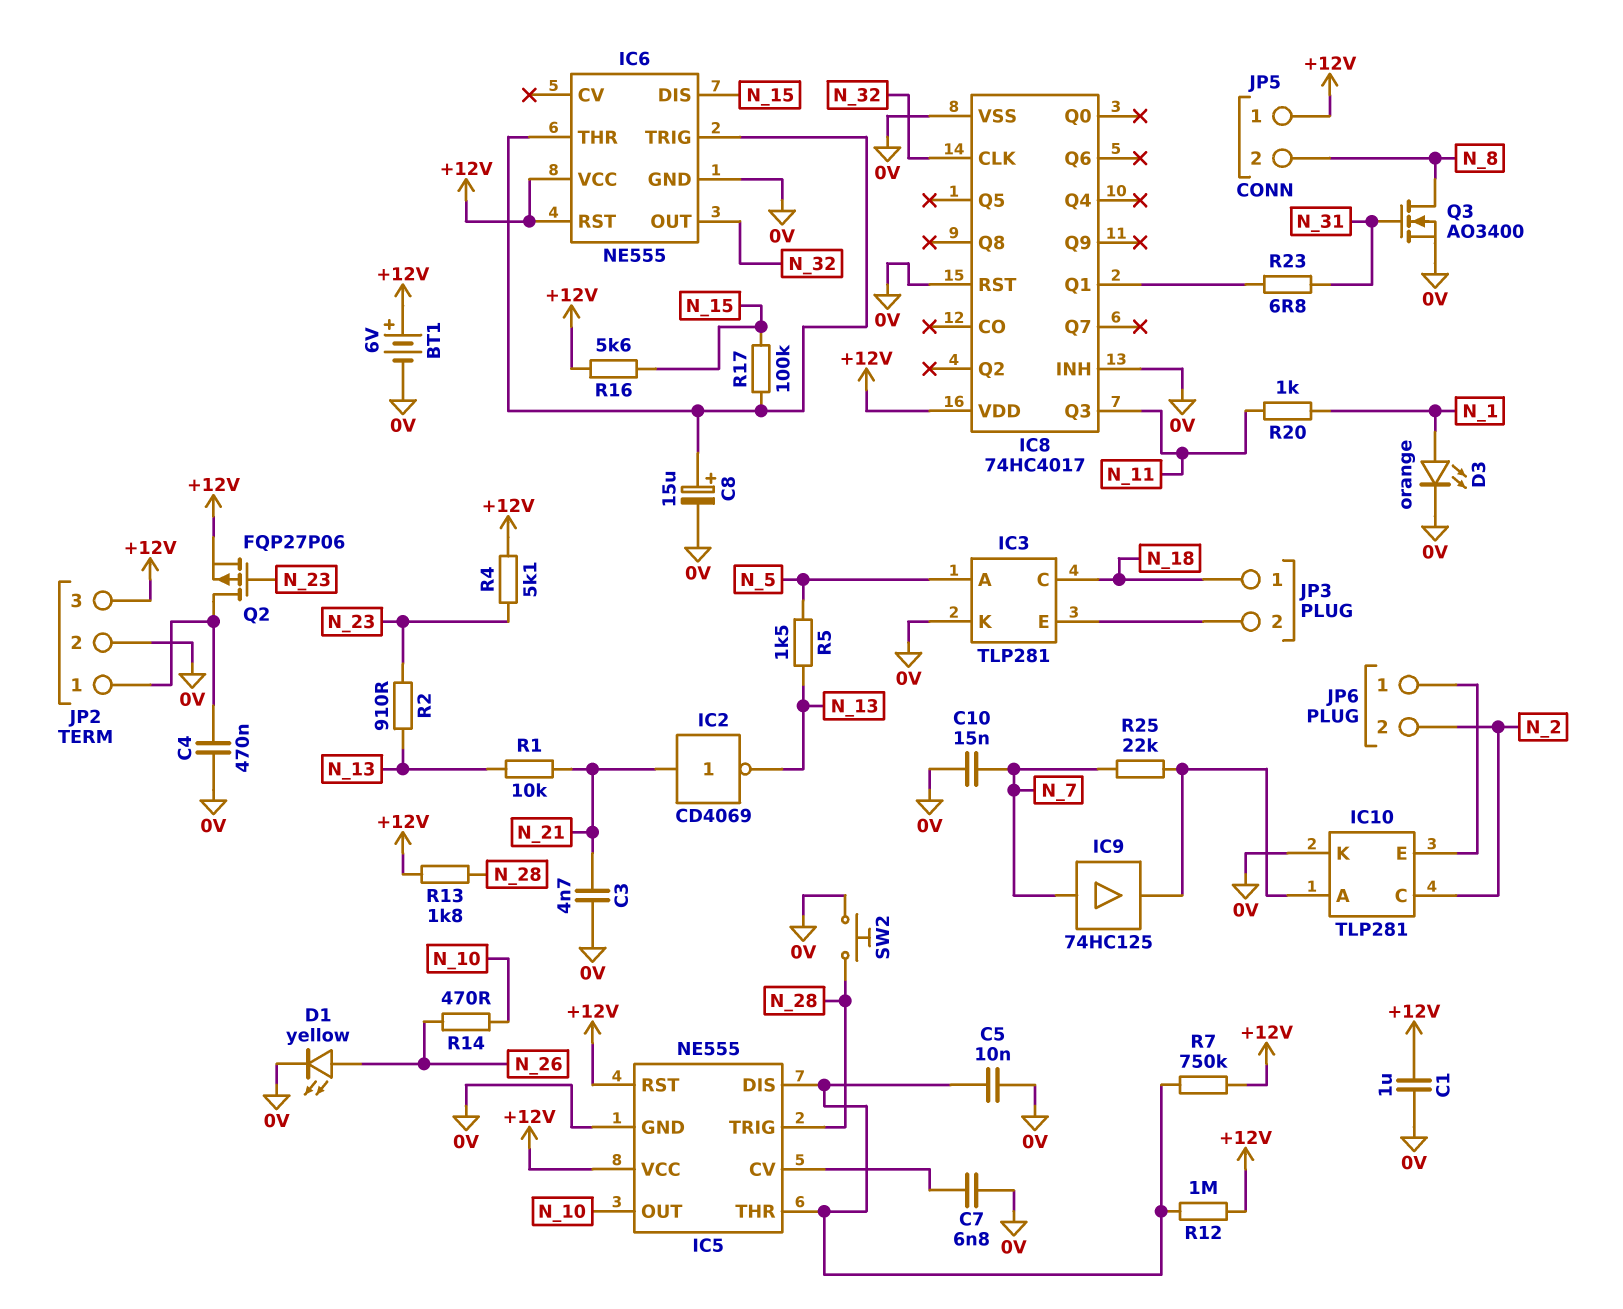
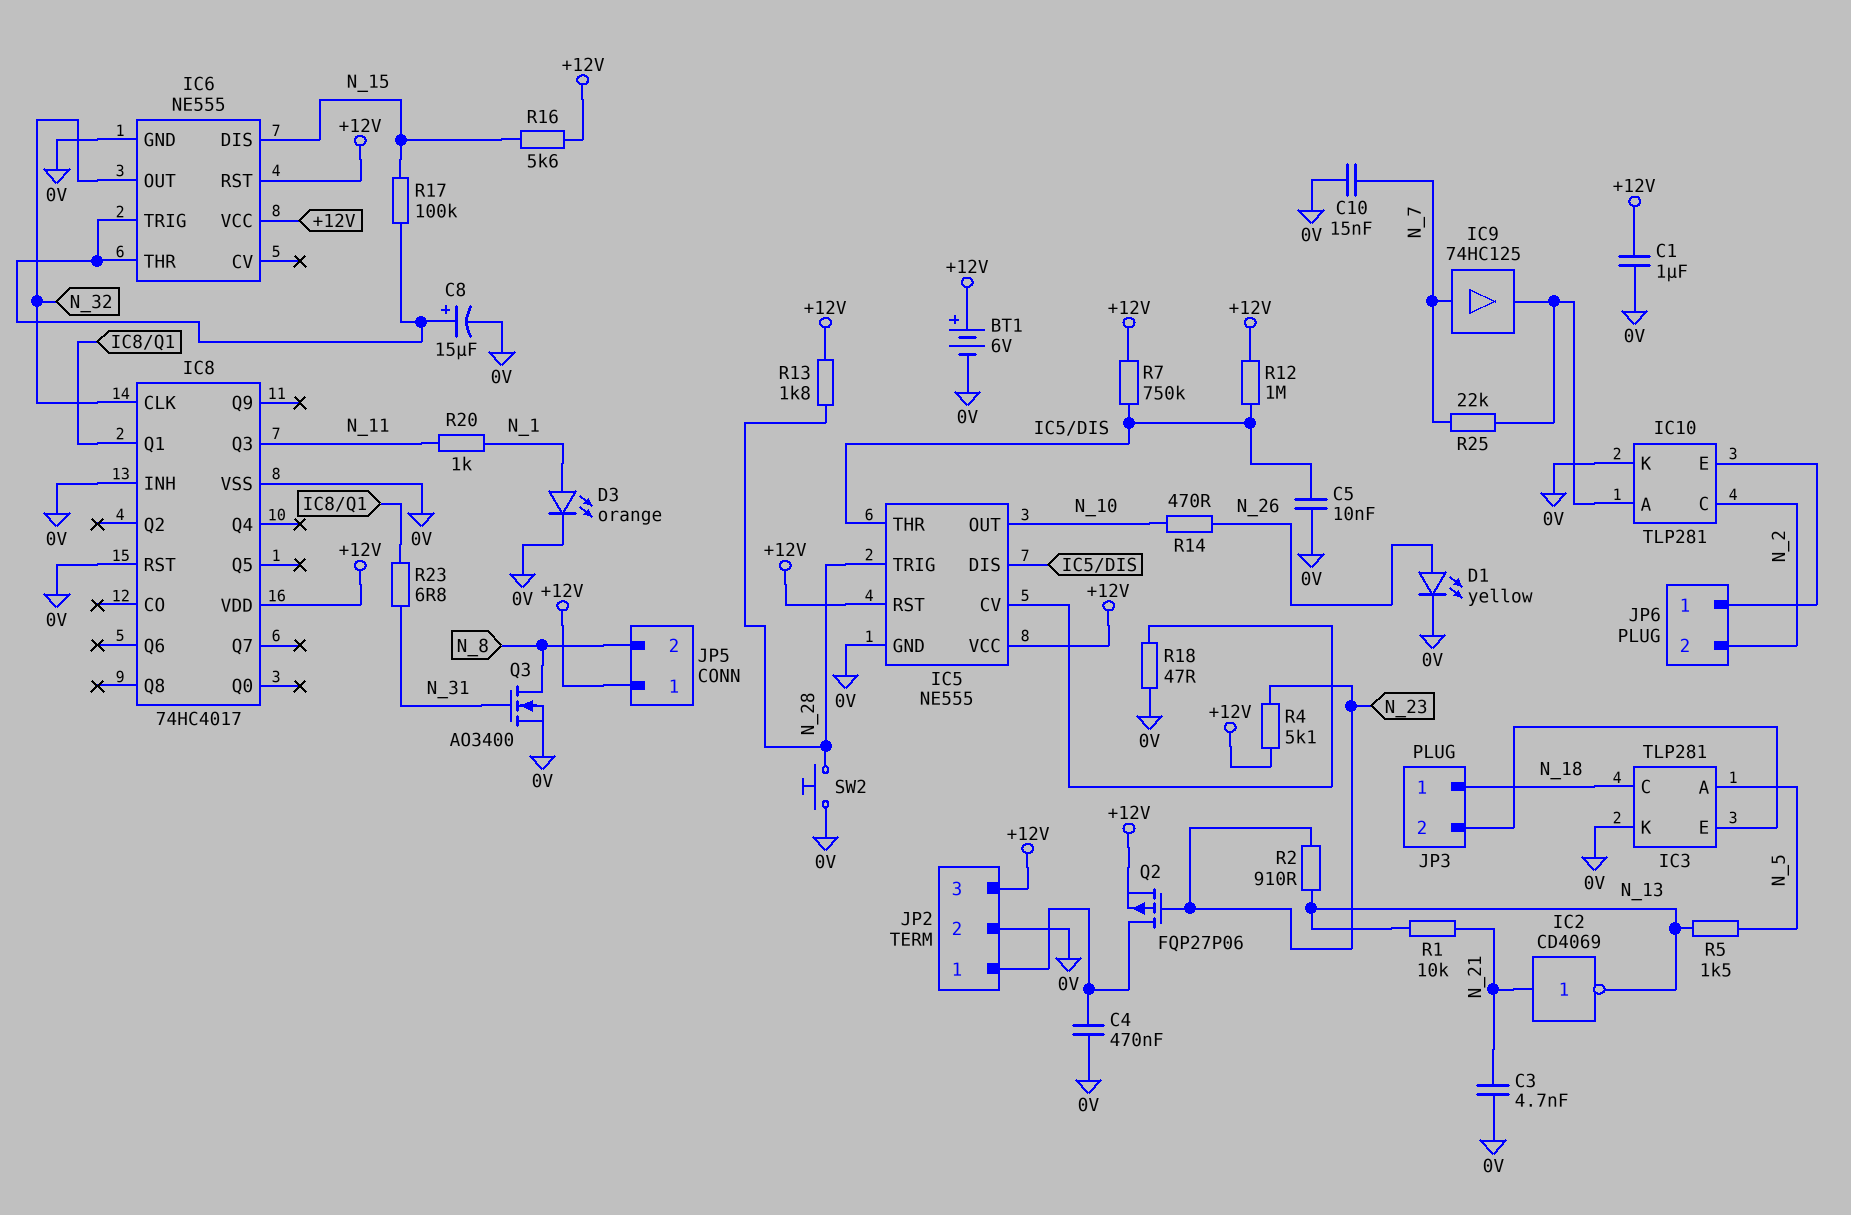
C7: 6.8nF (0V, IC5/CV) -> none
R18: none -> 47 (0V, IC5/CV)

